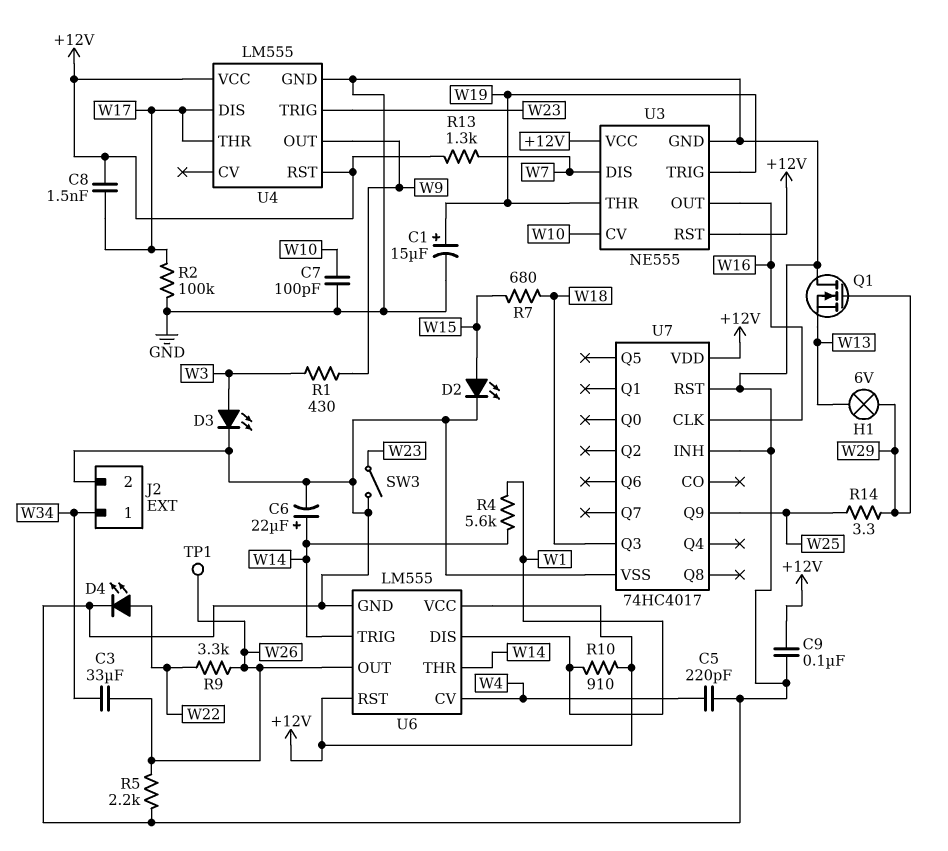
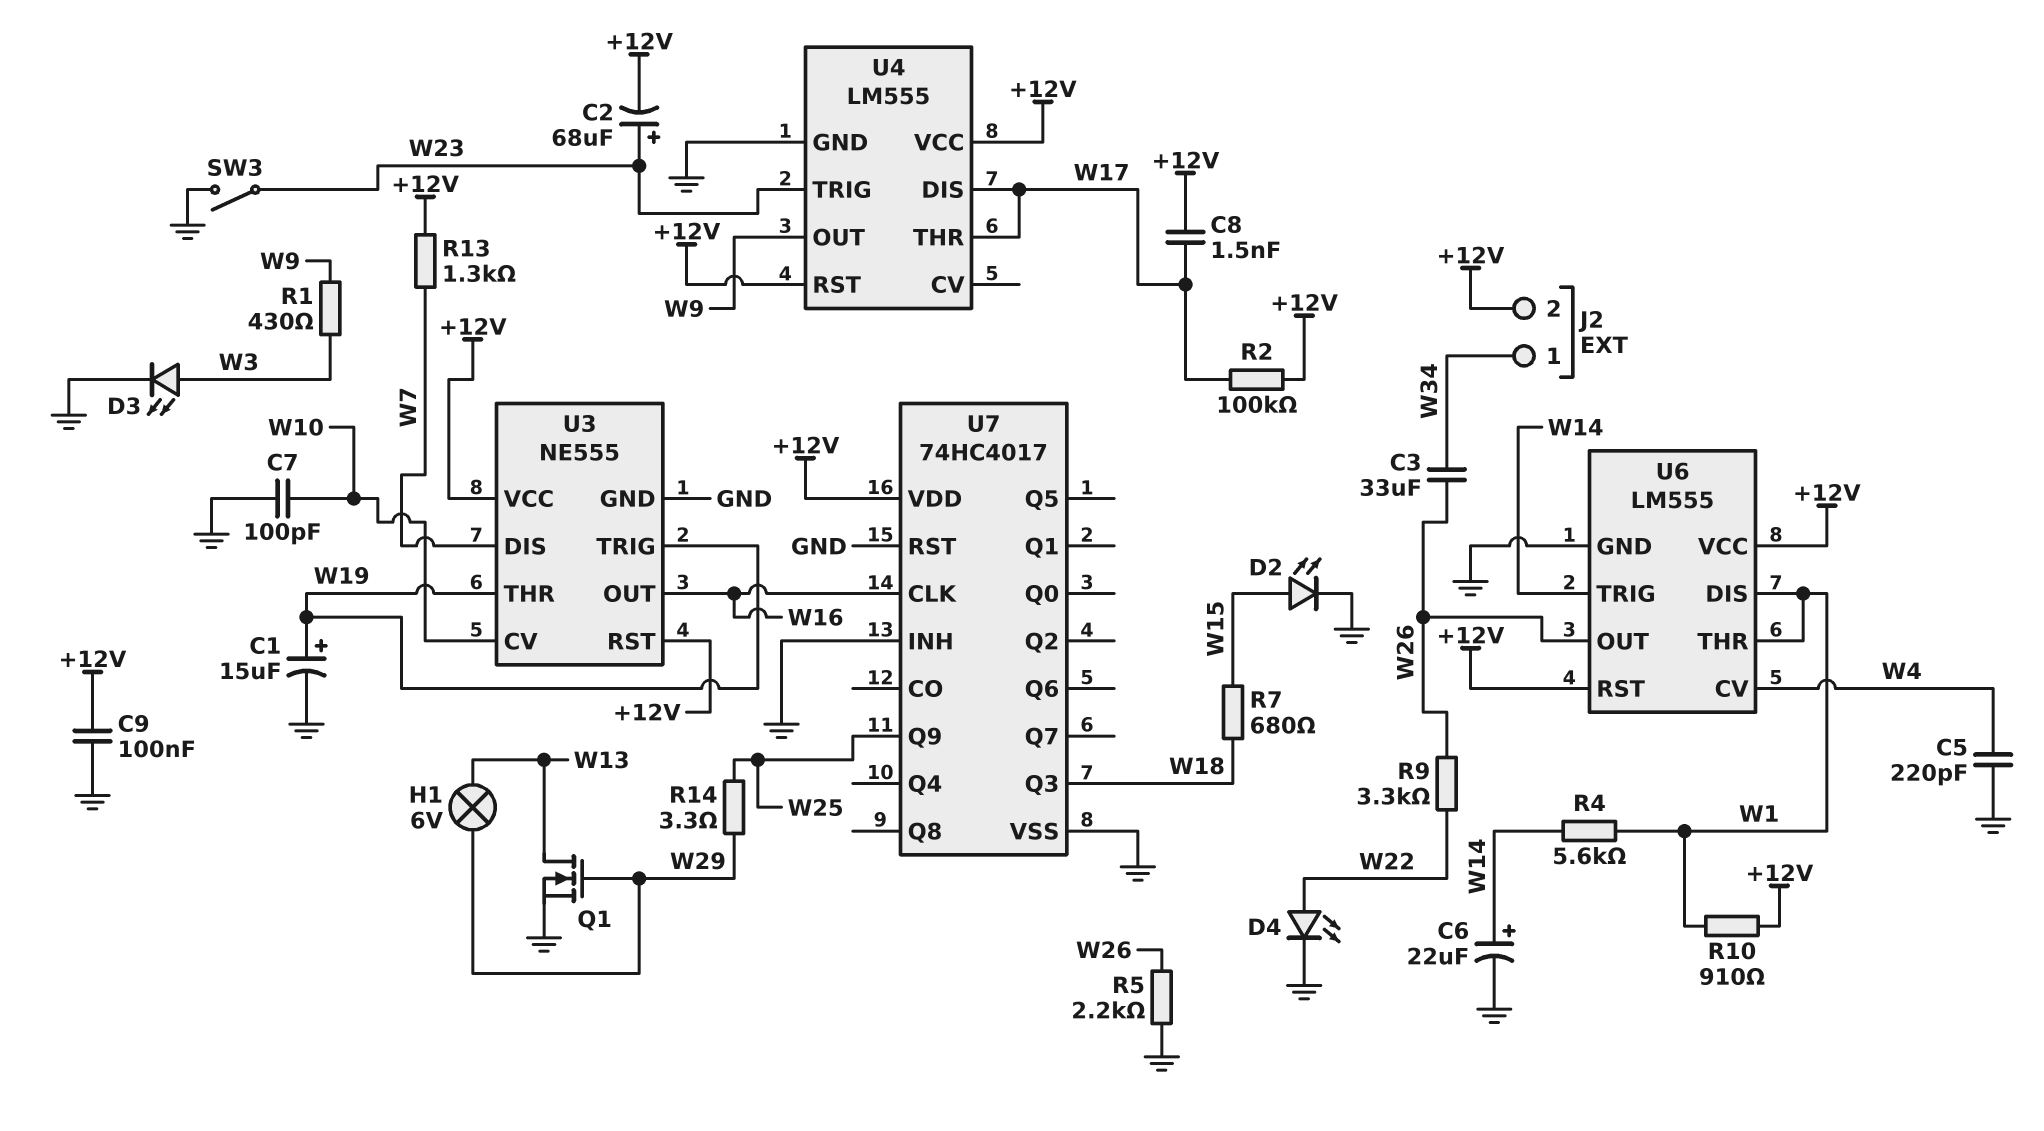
C2: none -> 68uF (plus W23, minus +12V)
J2 pin 2: GND -> +12V
Q1: NMOS (G W29, D GND, S W13) -> NMOS (G W29, D W13, S GND)
R2: 100k (GND, W17) -> 100k (+12V, W17)
TP1: test point (W26) -> none
U6 pin THR: W14 -> W1

